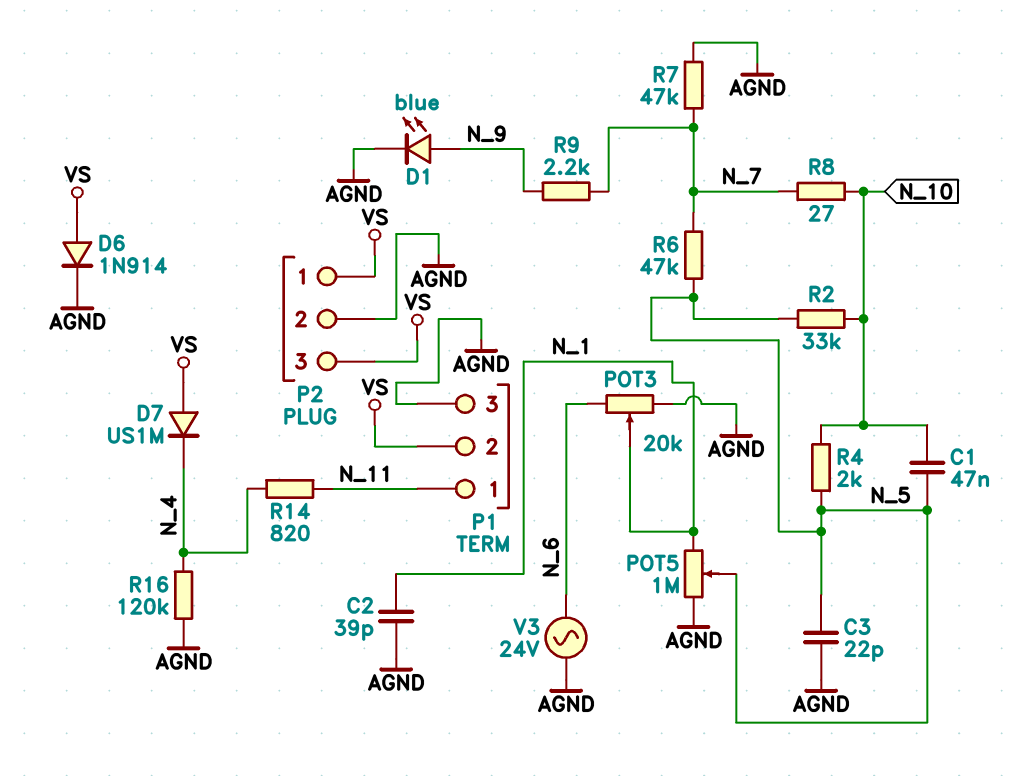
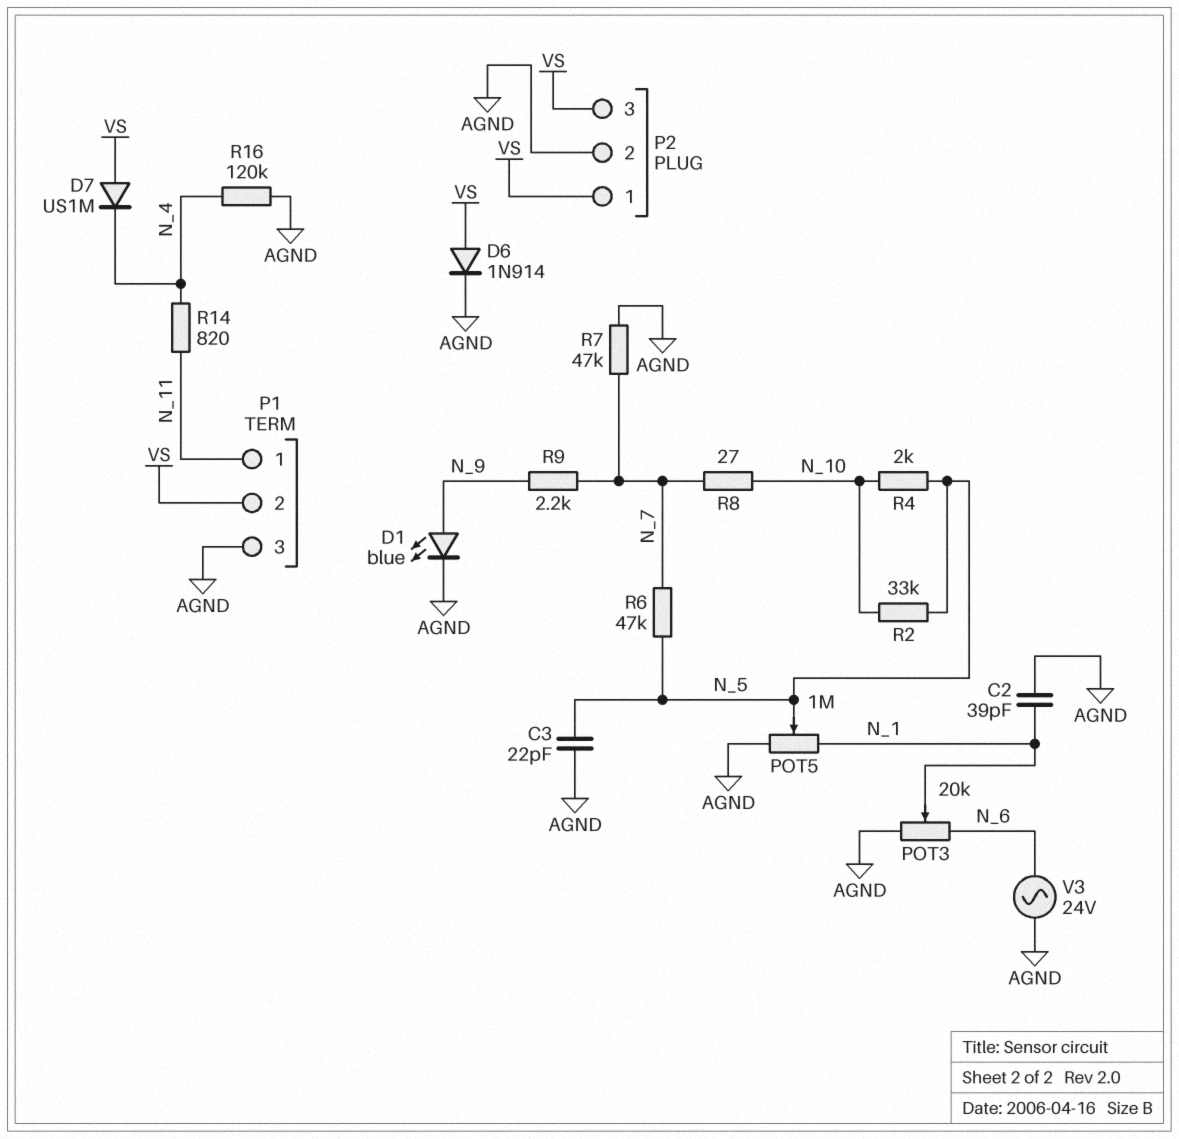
C1: 47nF (N_5, N_10) -> none

